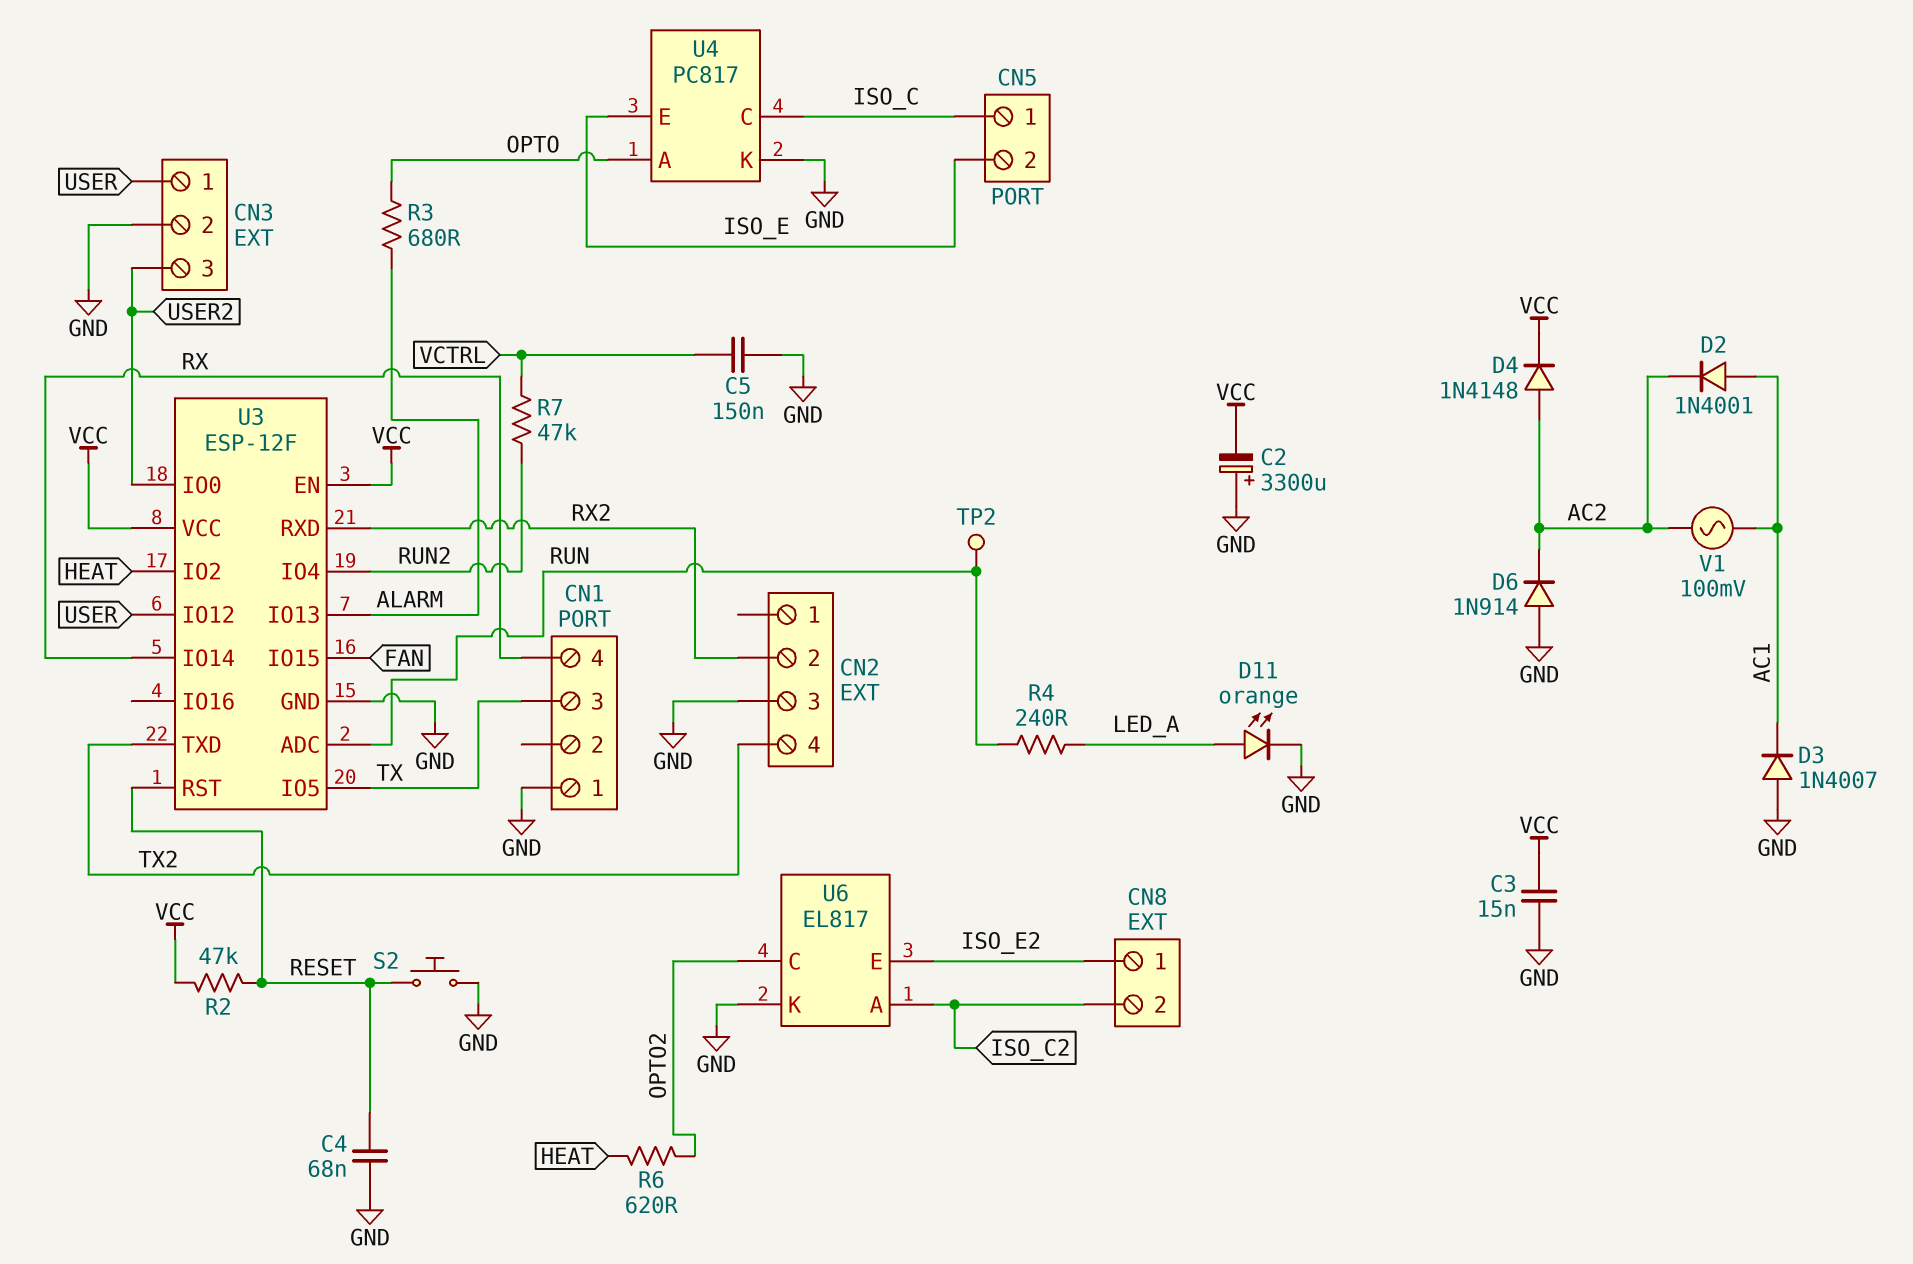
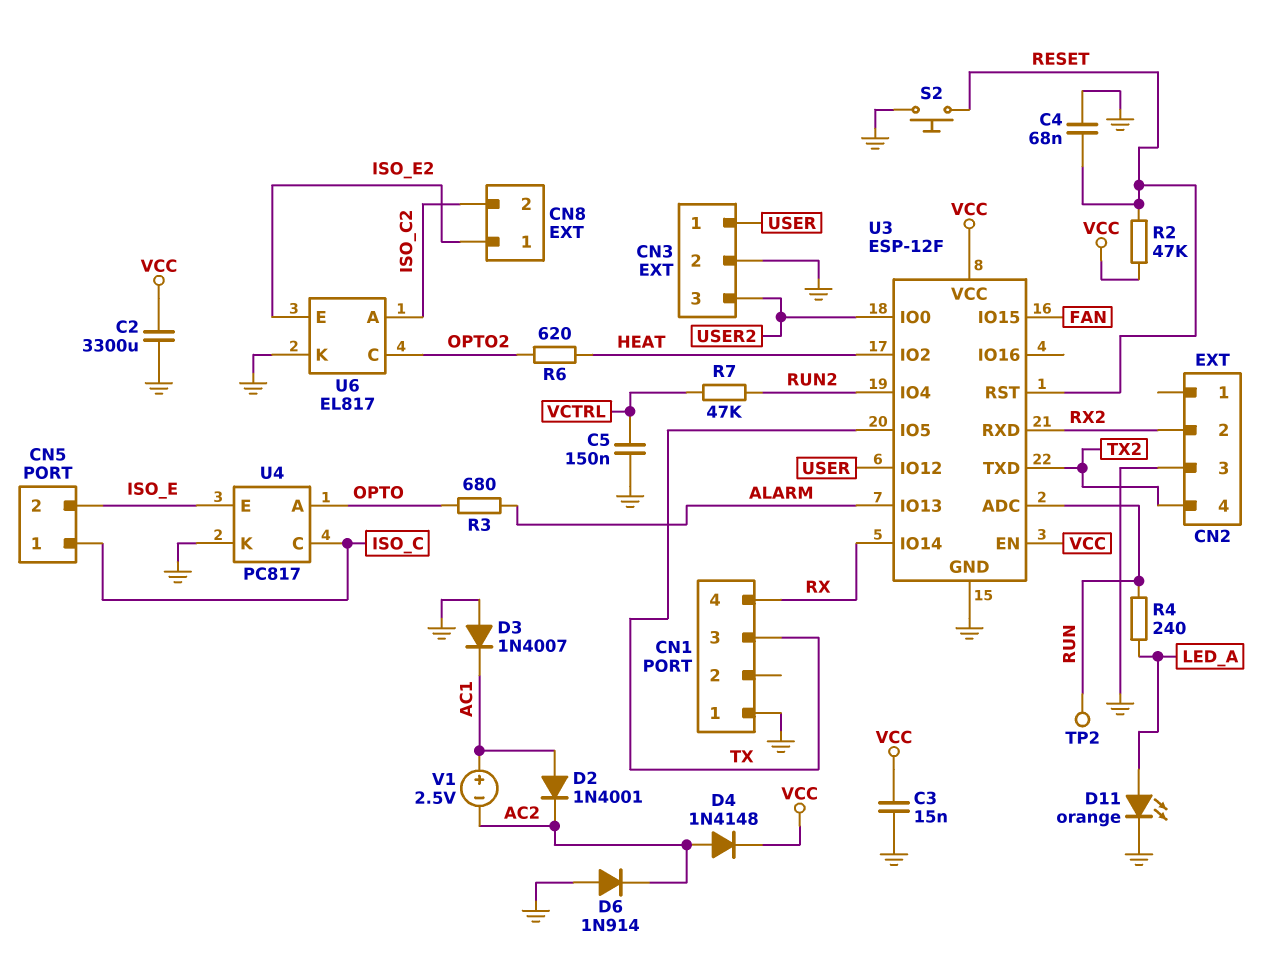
C2: 3300uF (plus GND, minus VCC) -> 3300uF (GND, VCC)
V1: AC 100mV (AC1, AC2) -> 2.5V (plus AC1, minus AC2)

